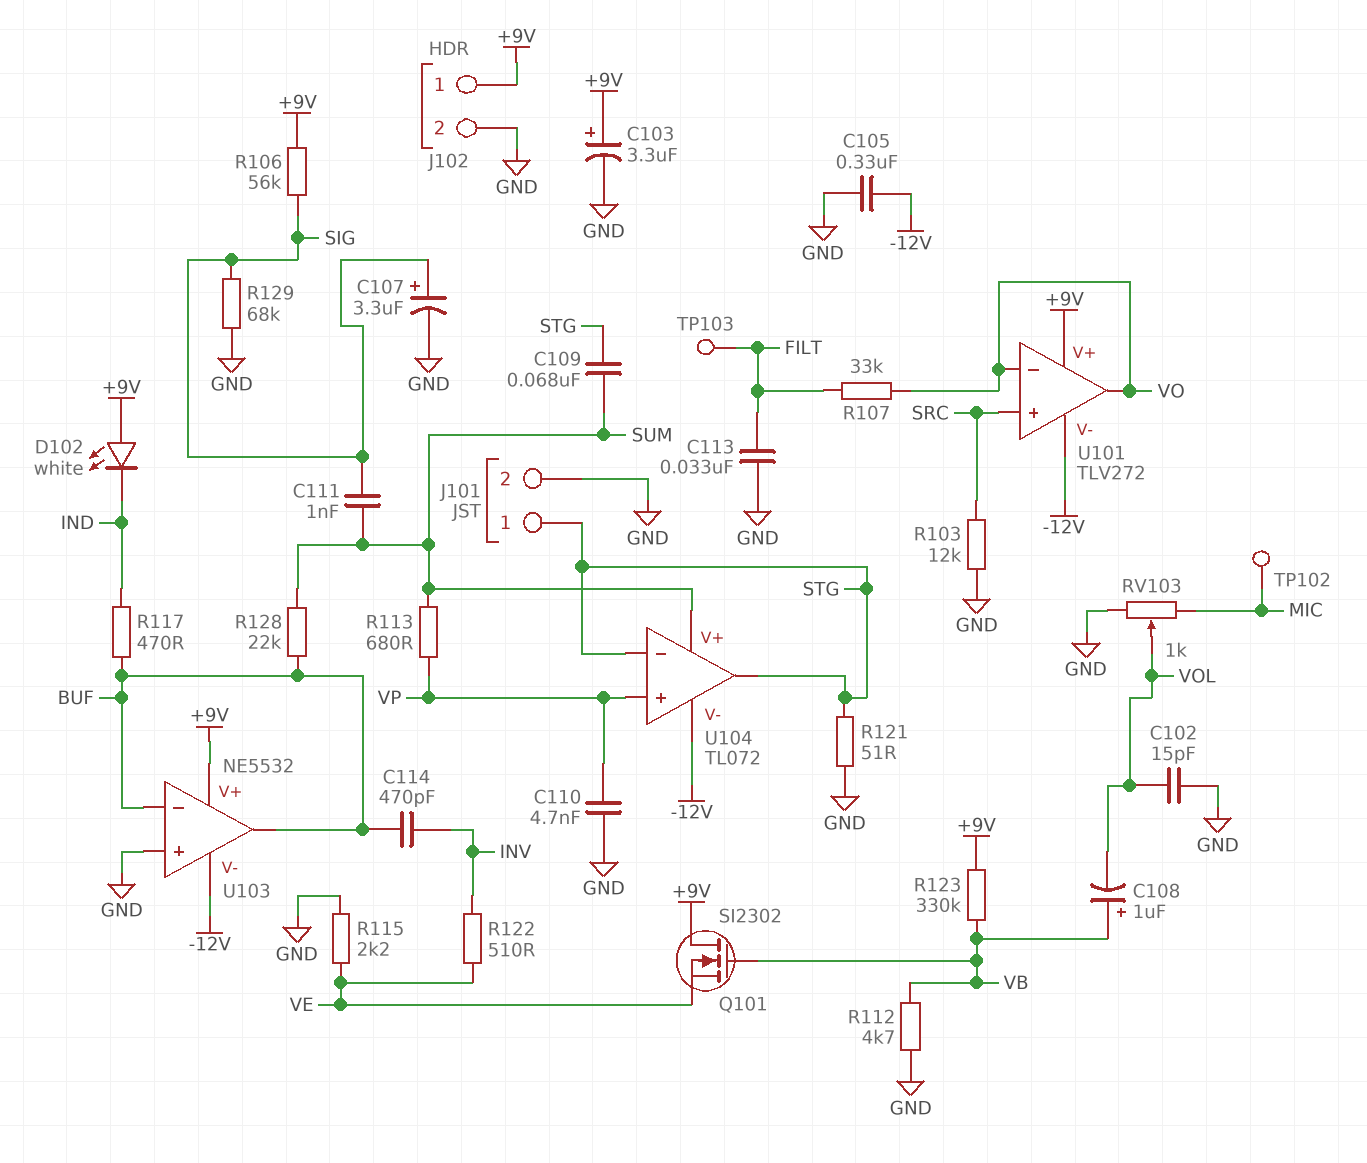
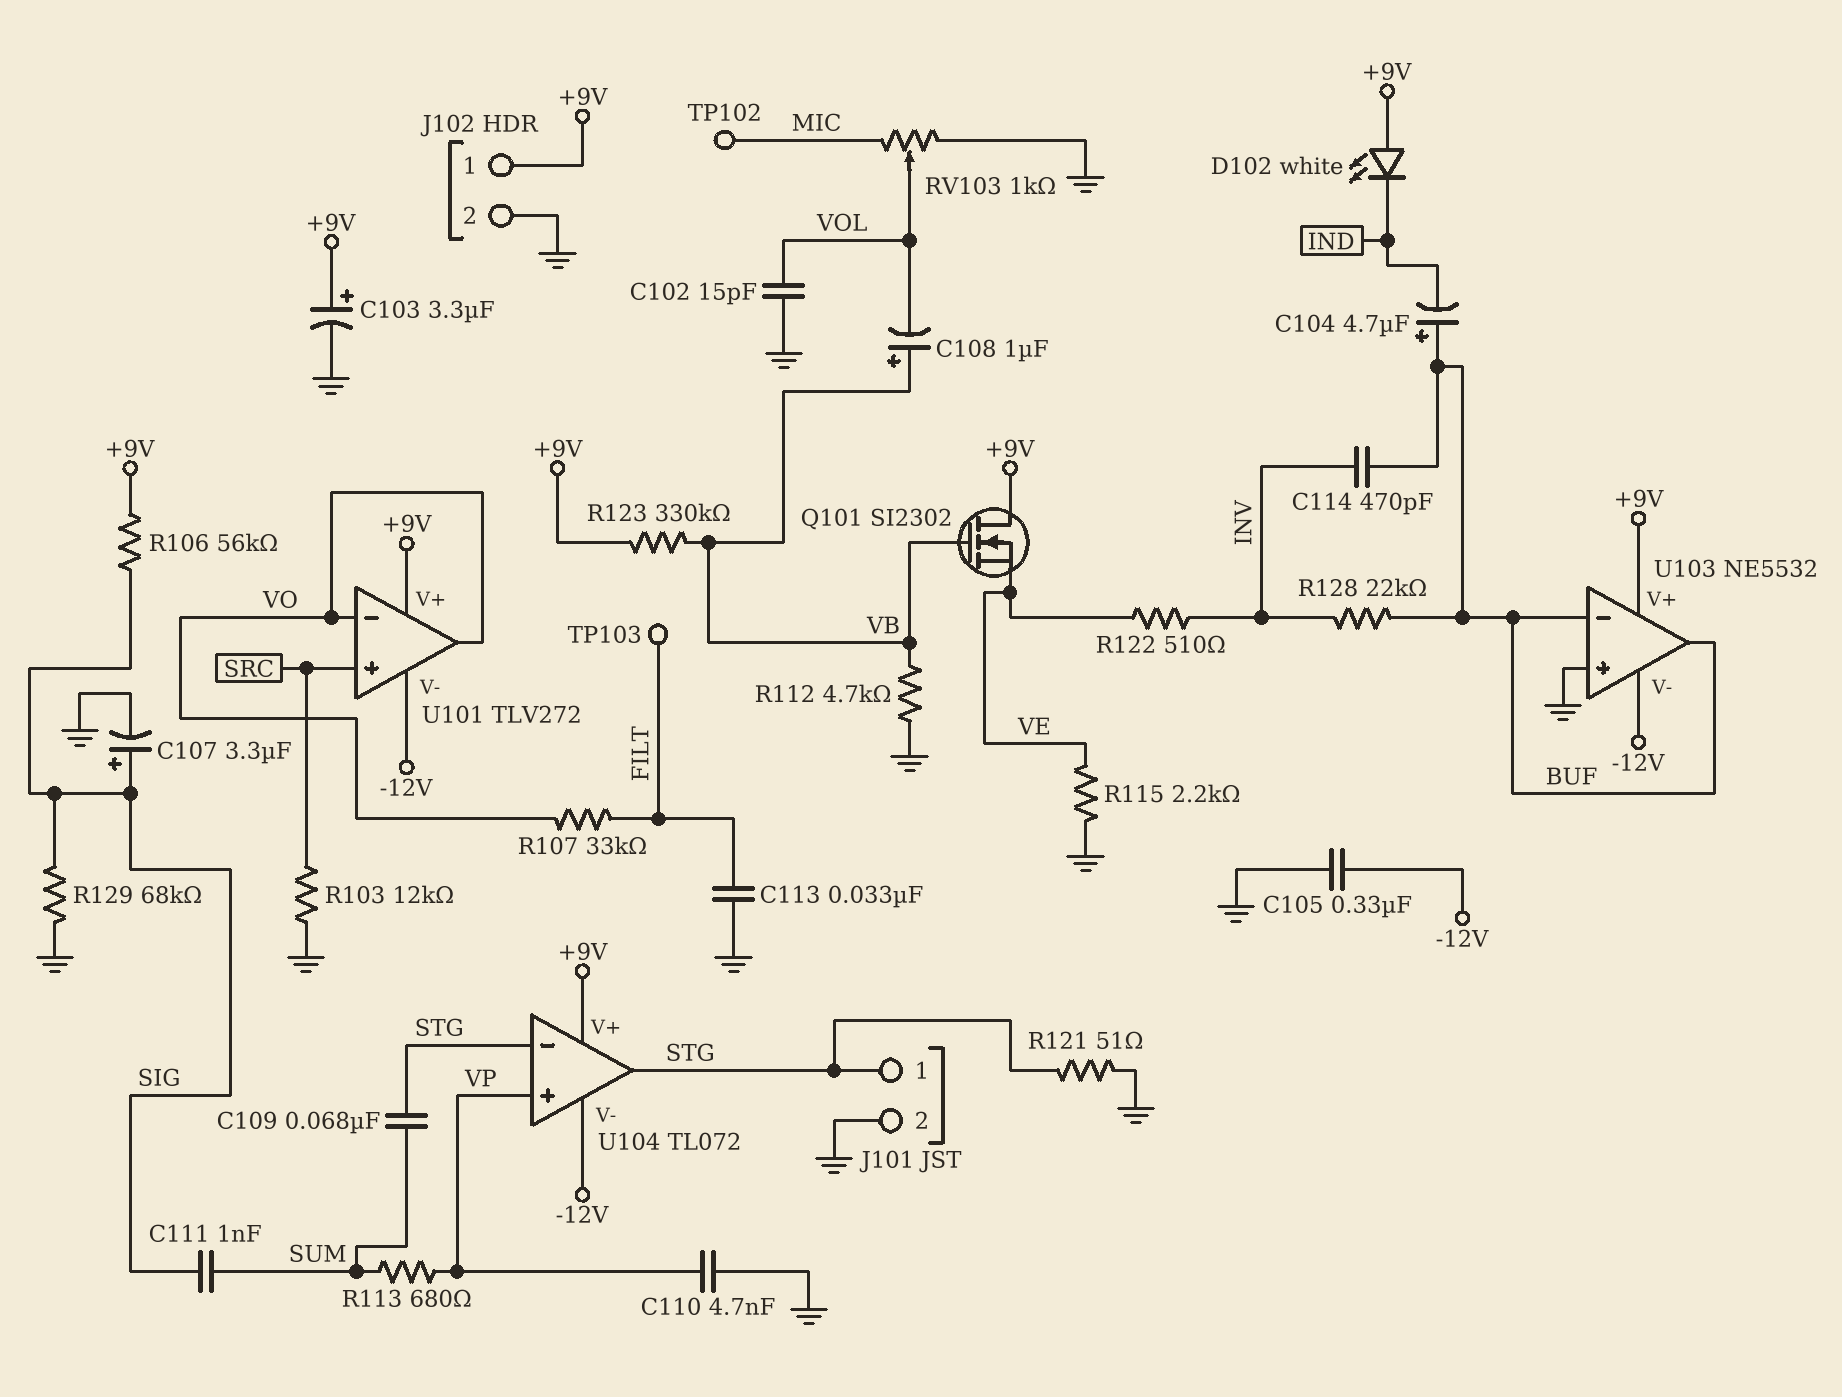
C104: none -> 4.7uF (plus BUF, minus IND)
R117: 470 (BUF, IND) -> none
R128: 22k (BUF, SUM) -> 22k (BUF, INV)
U104 pin V+: SUM -> +9V

